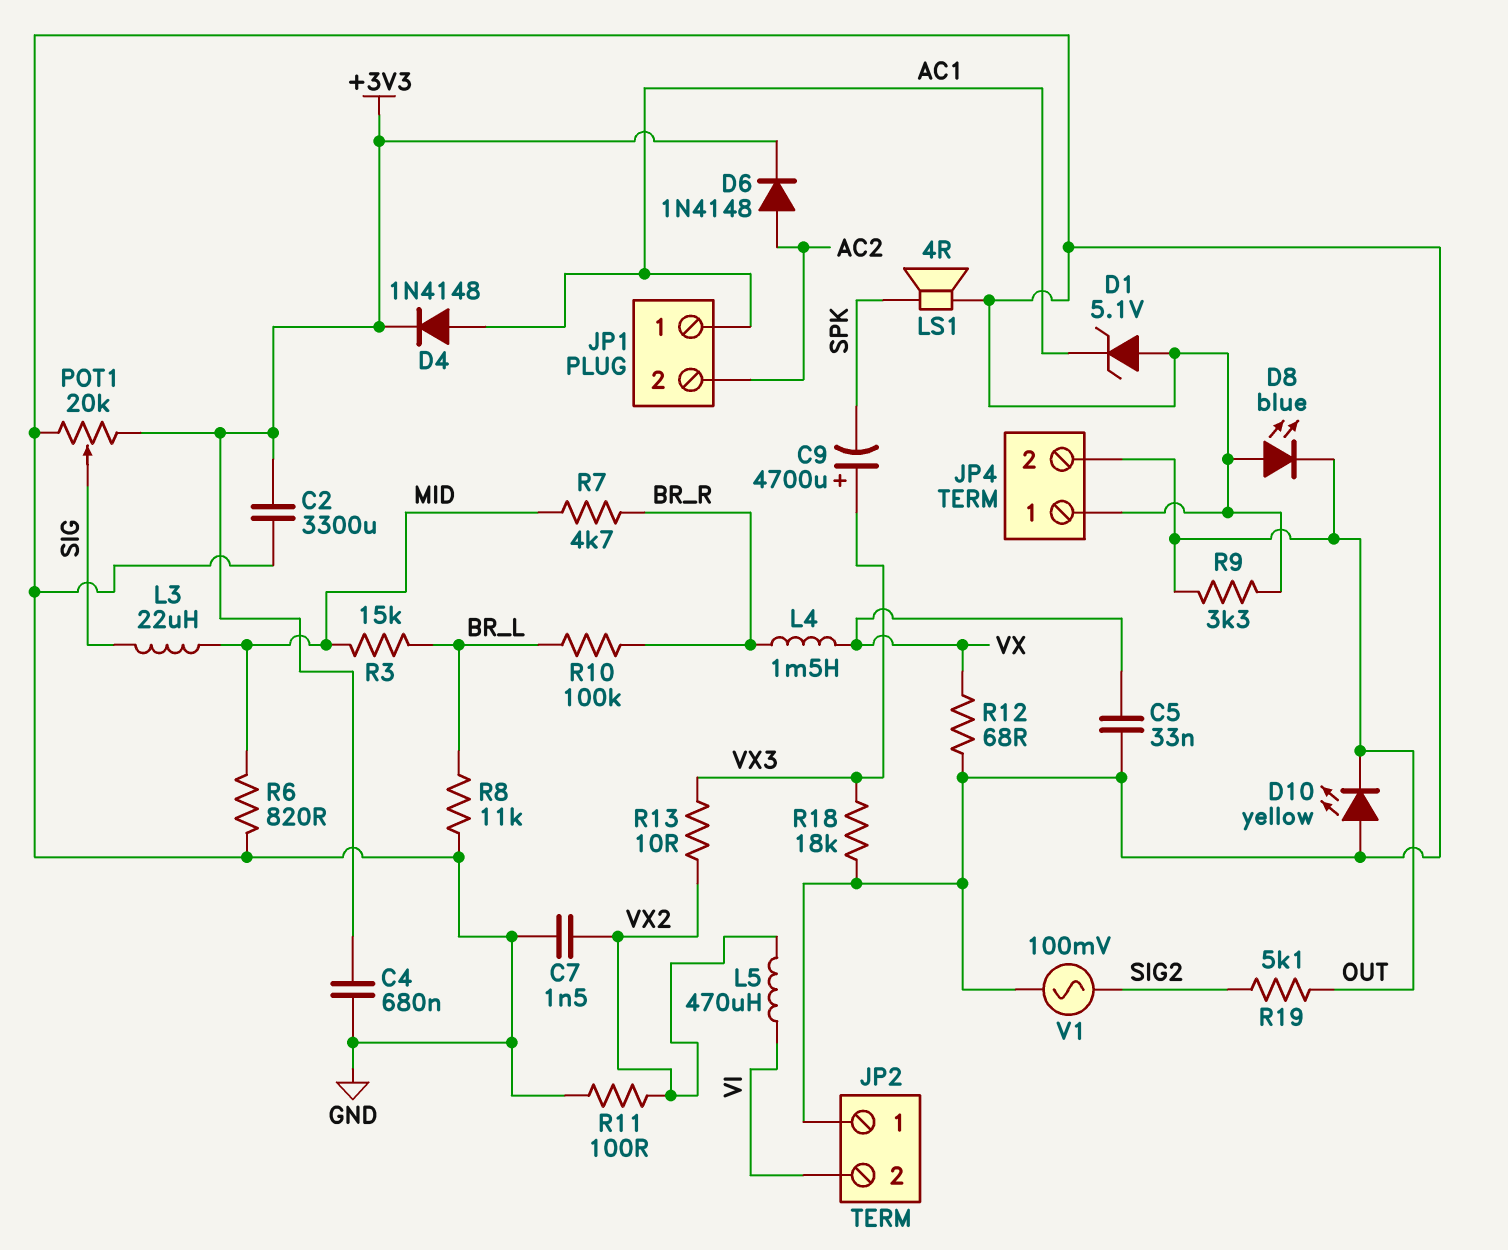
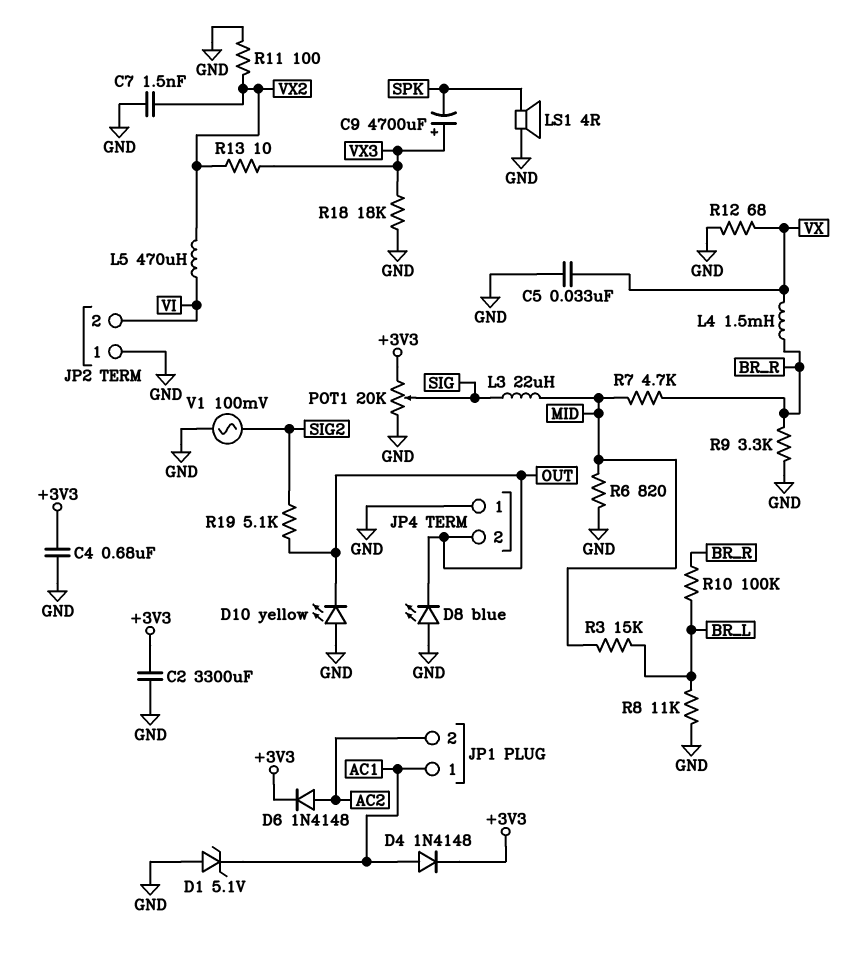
R9: 3.3k (GND, OUT) -> 3.3k (BR_R, GND)

